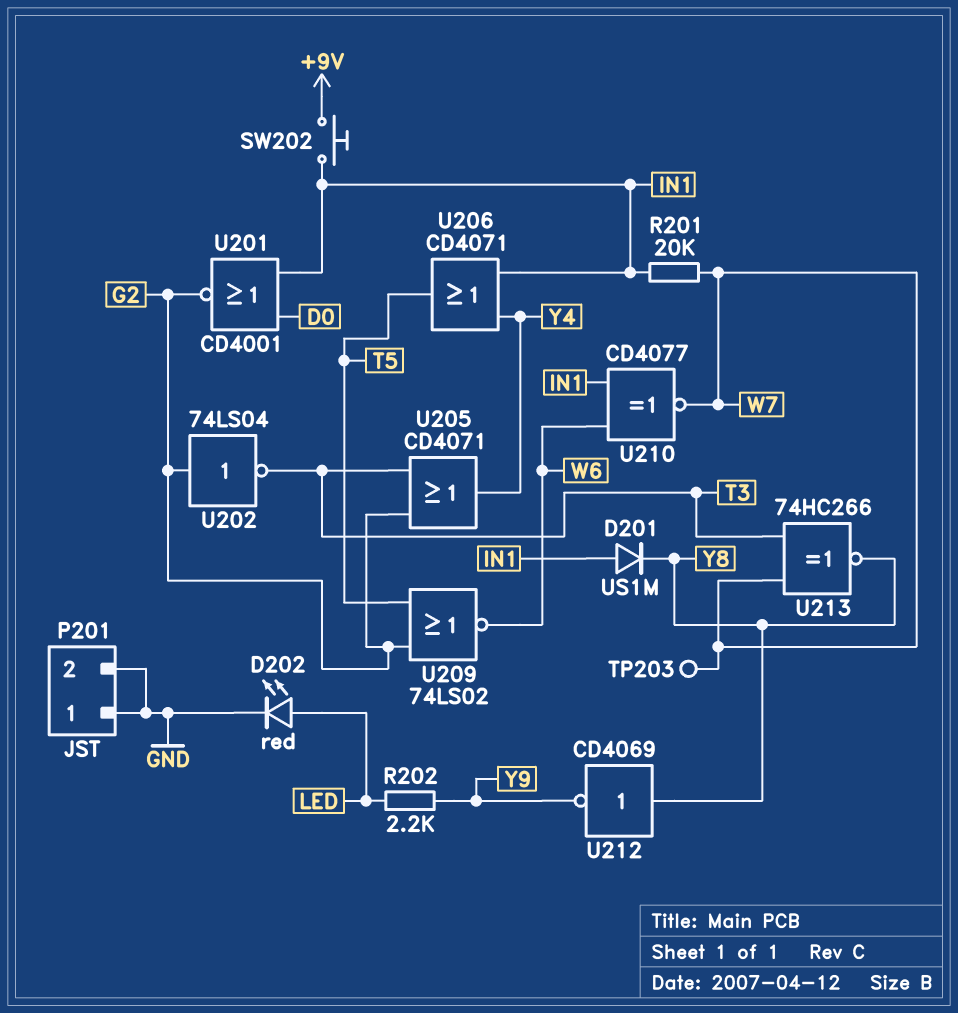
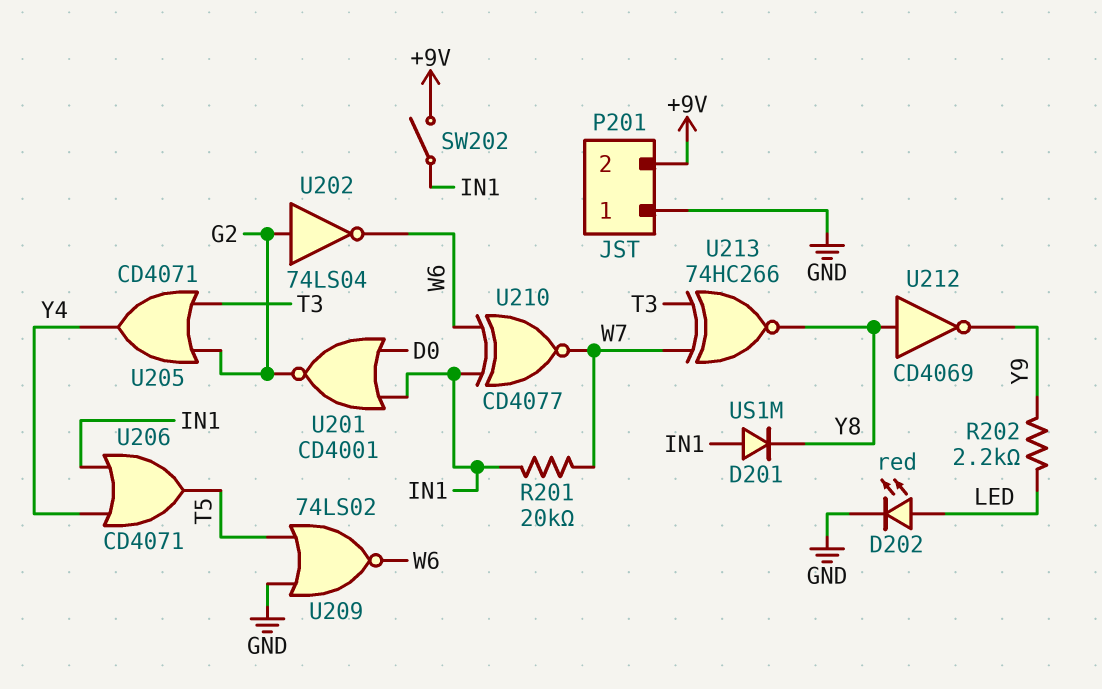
P201 pin 2: GND -> +9V
SW202: button (+9V, IN1) -> switch (+9V, IN1)
TP203: test point (W7) -> none
U202: NOT 74LS04 (in G2, out T3) -> NOT 74LS04 (in G2, out W6)
U209: NOR 74LS02 (in G2, in T5, out W6) -> NOR 74LS02 (in GND, in T5, out W6)

